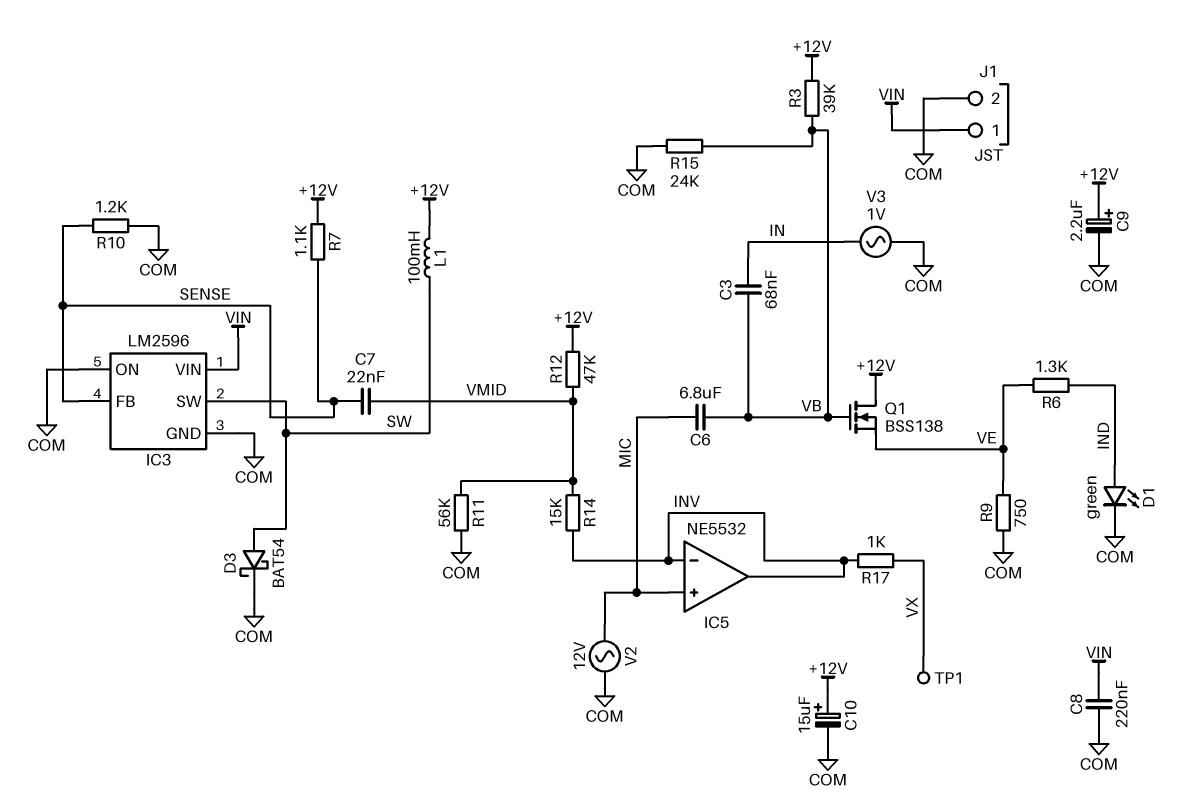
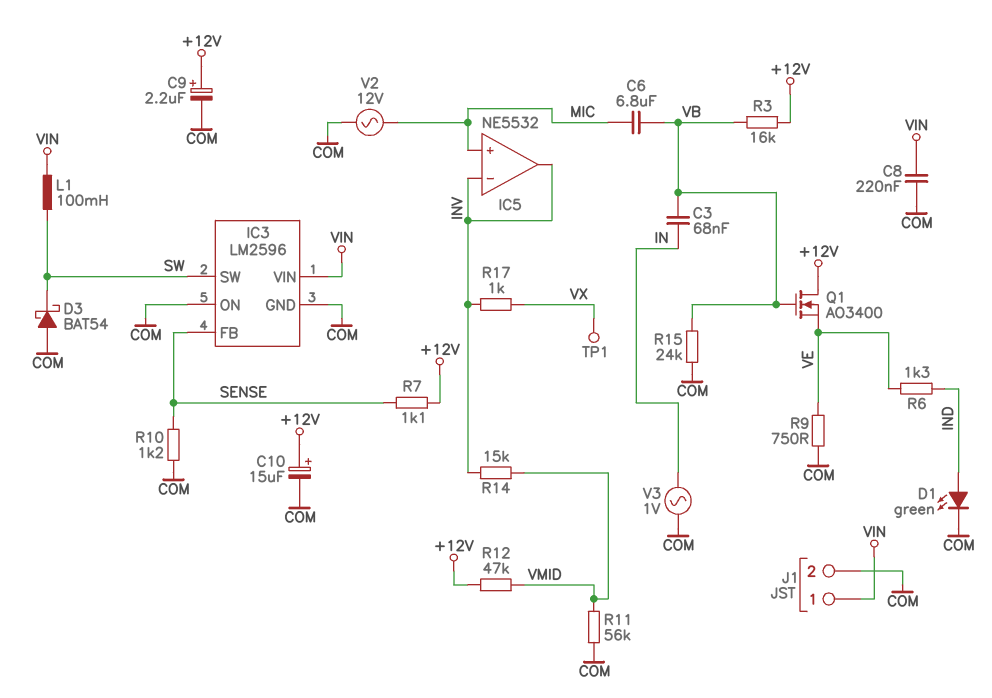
C7: 22nF (SENSE, VMID) -> none
D3: schottky BAT54 (A SW, K COM) -> schottky BAT54 (A COM, K SW)
L1: 100mH (+12V, SW) -> 100mH (SW, VIN)
Q1: NMOS BSS138 (G VB, D +12V, S VE) -> NMOS AO3400 (G VB, D +12V, S VE)
R3: 39k (+12V, VB) -> 16k (+12V, VB)

